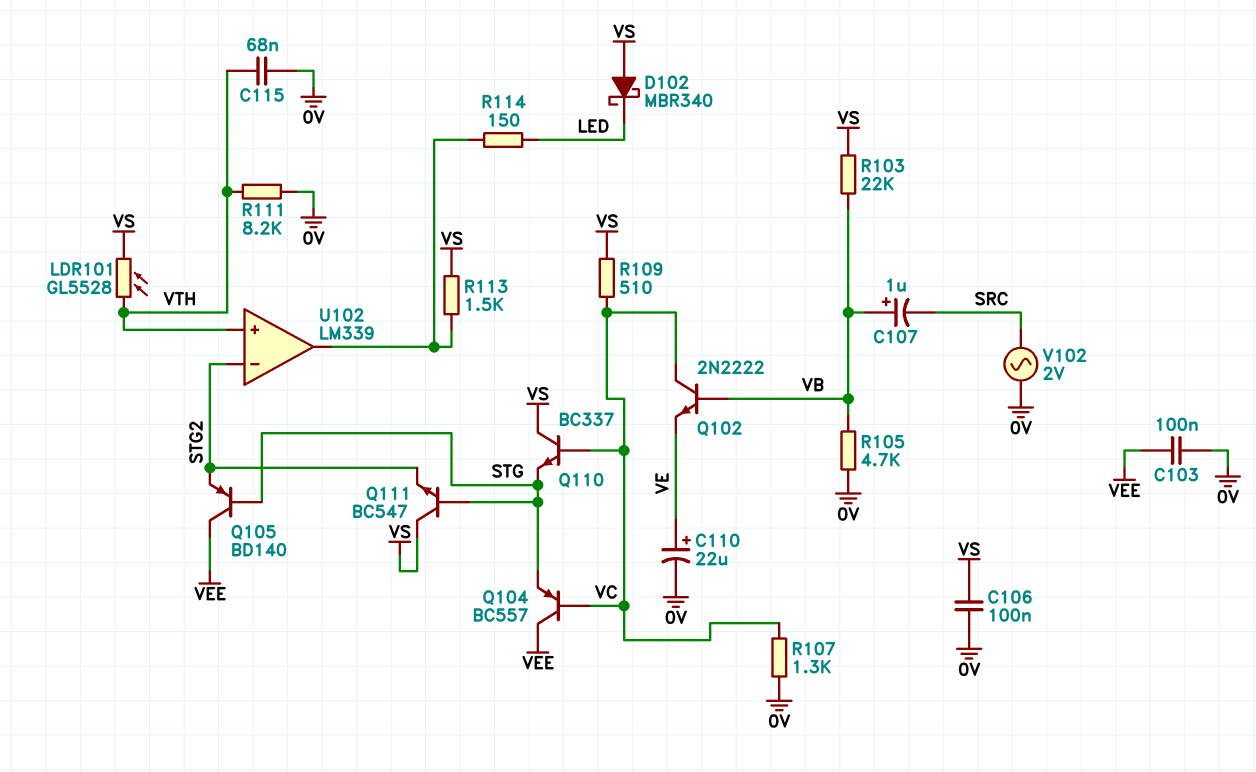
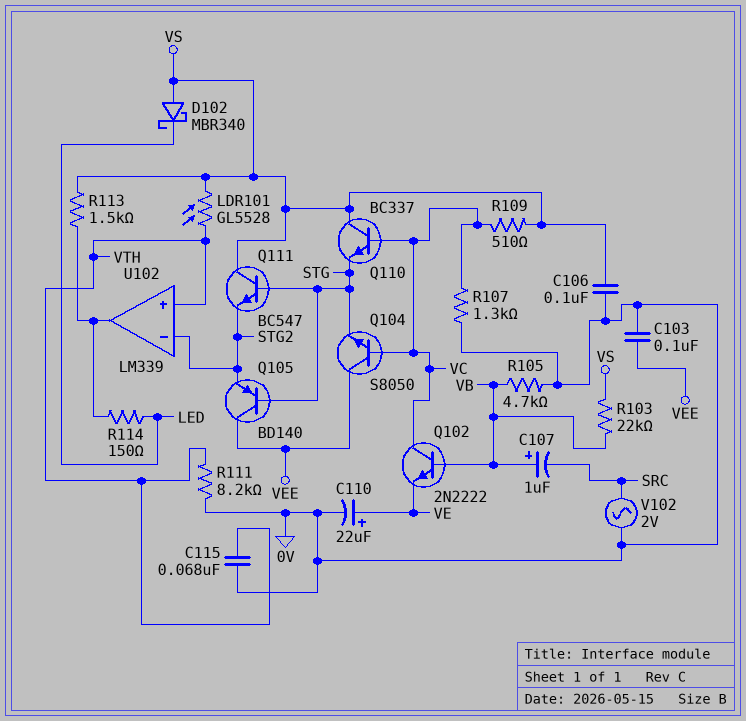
Q104: PNP BC557 (B VC, C VEE, E STG) -> NPN S8050 (B VC, C VEE, E STG)

